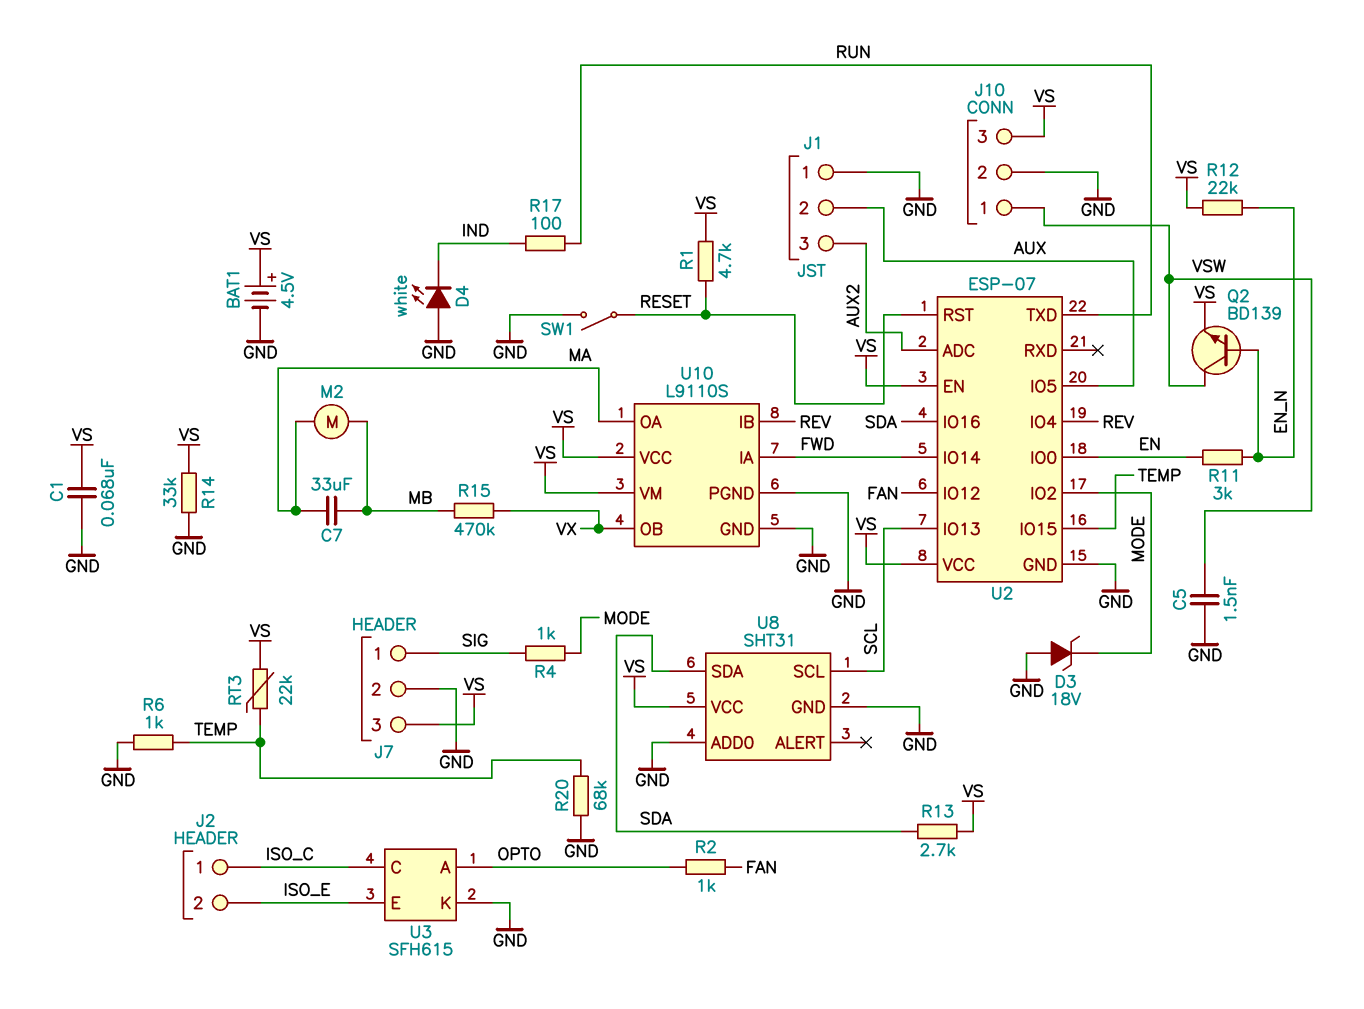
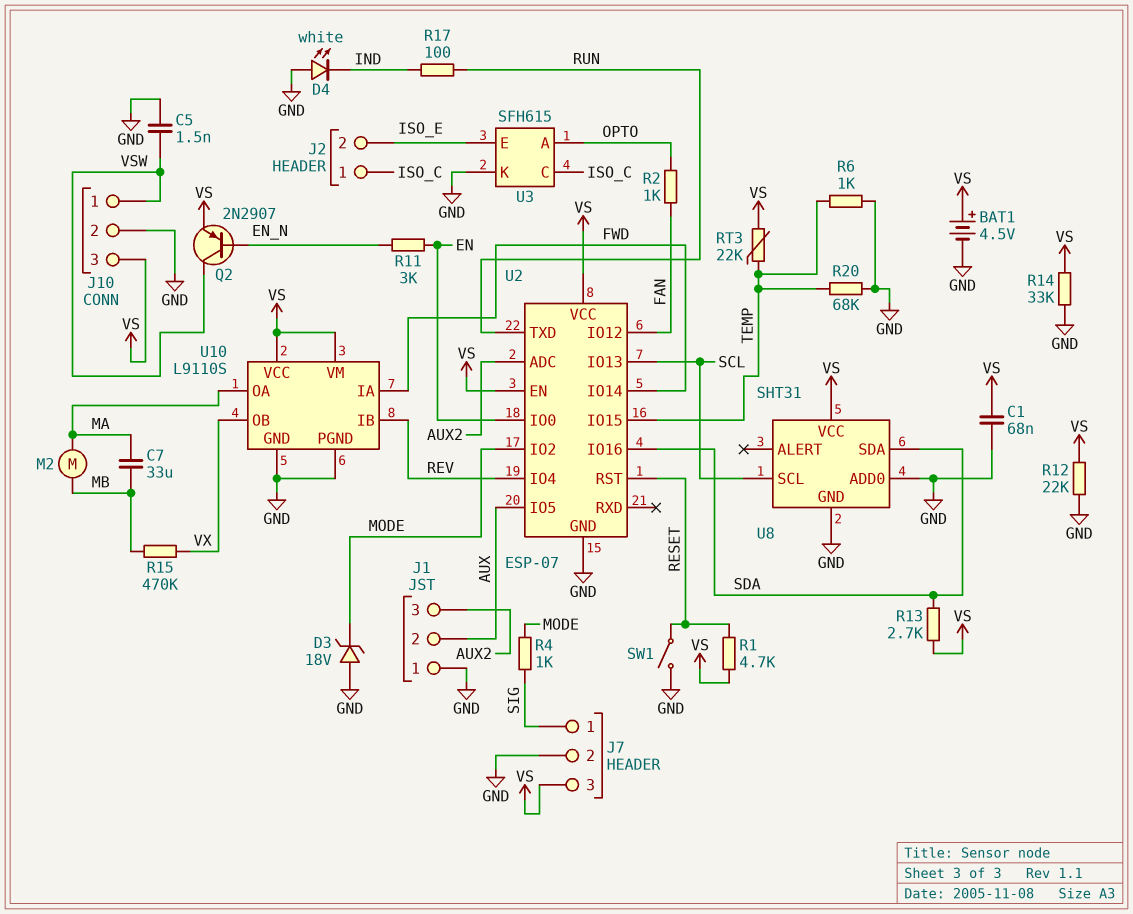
Q2: NPN BD139 (B EN_N, C VSW, E VS) -> PNP 2N2907 (B EN_N, C VSW, E VS)
R12: 22k (EN_N, VS) -> 22k (GND, VS)

